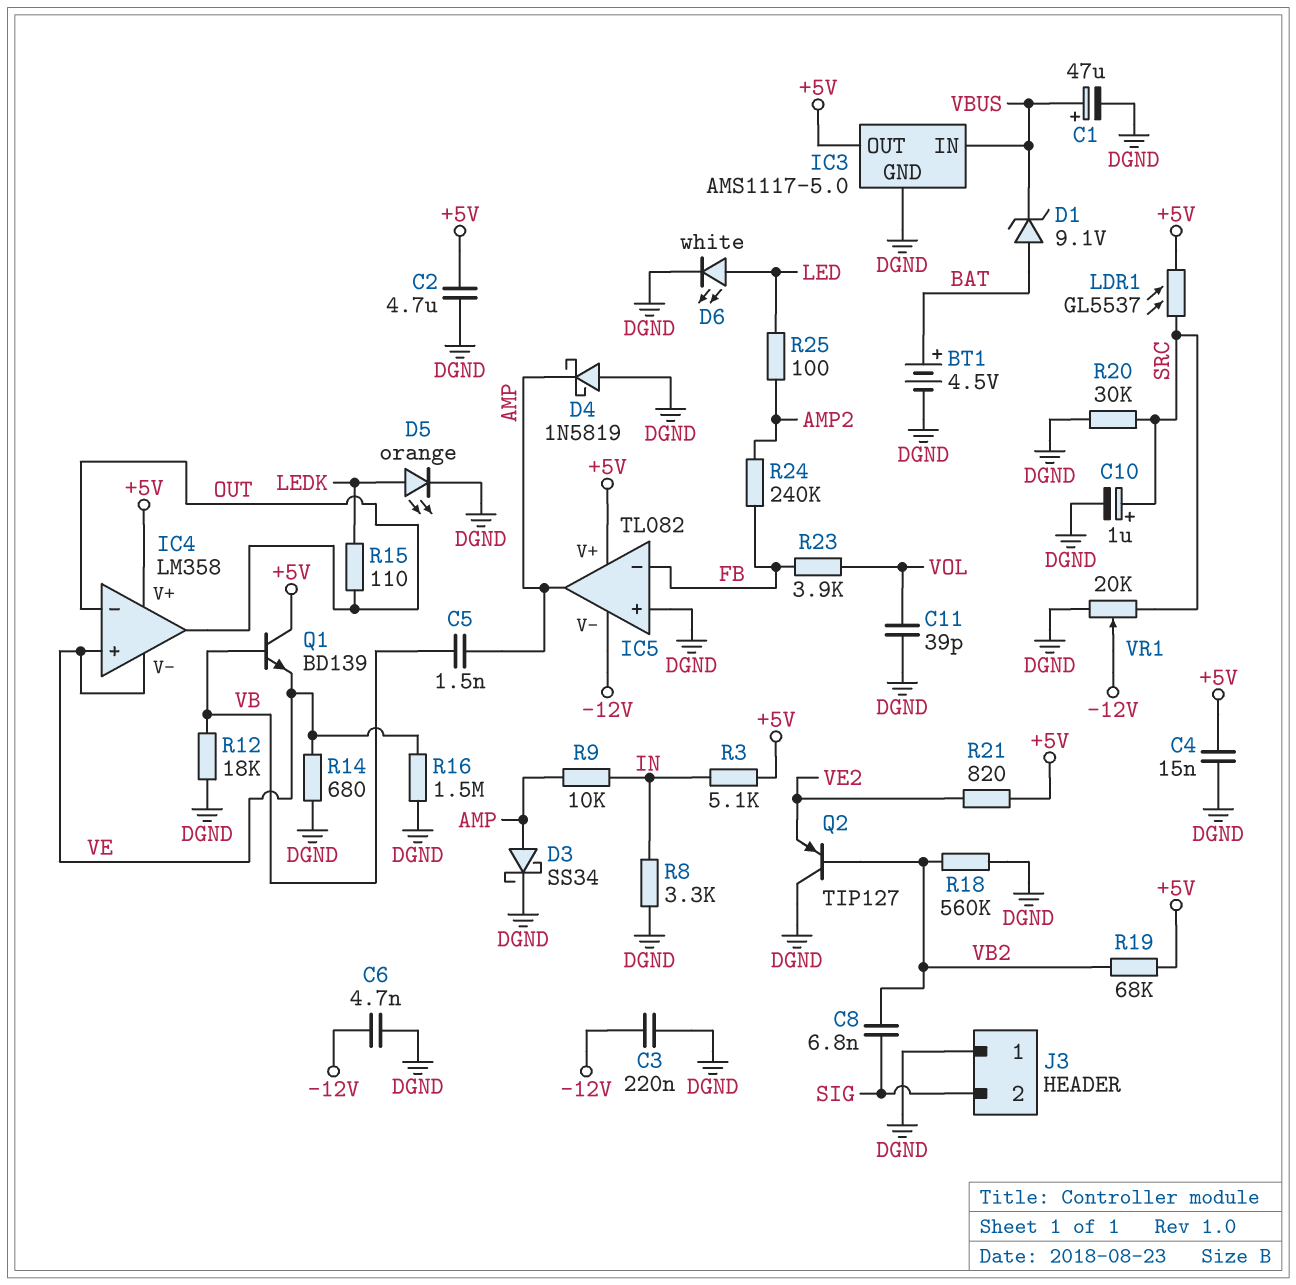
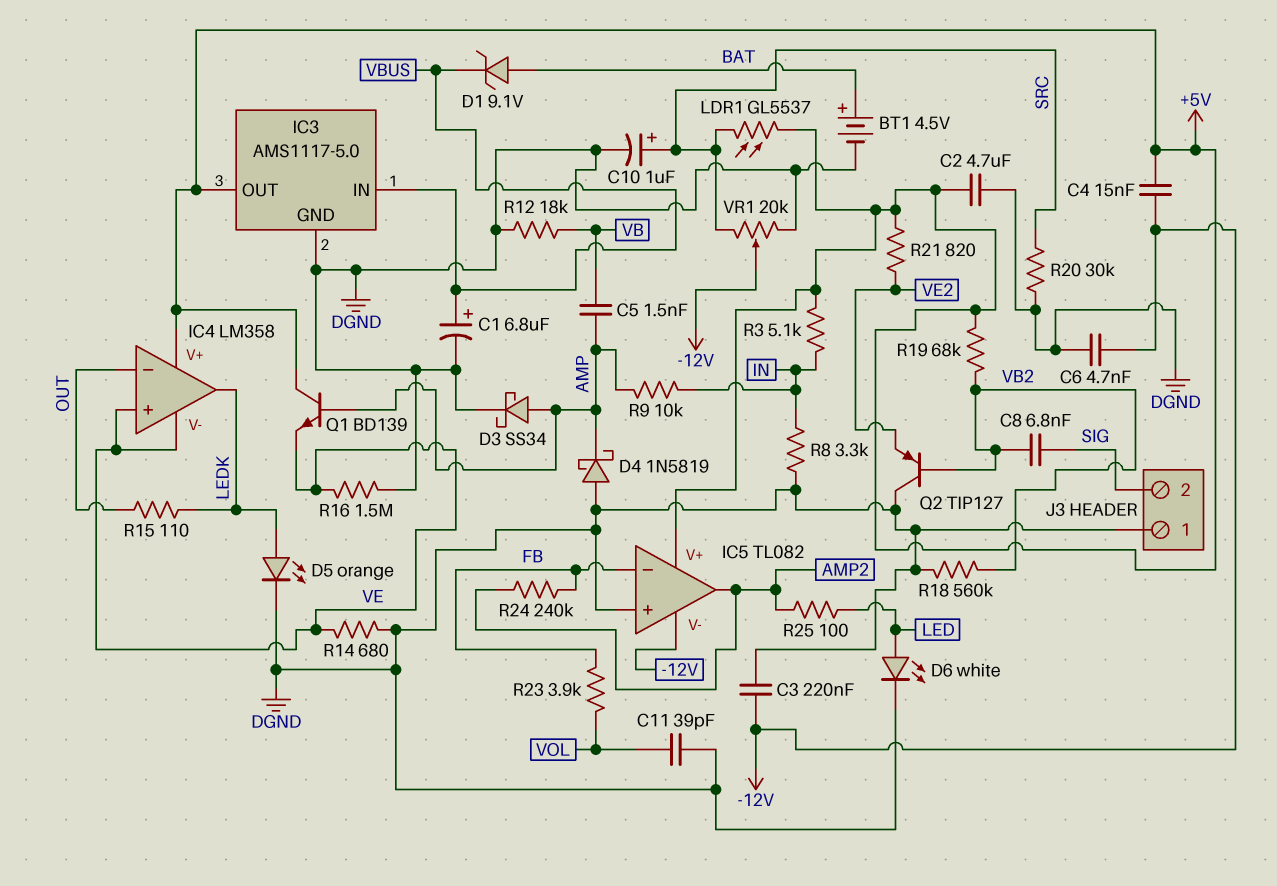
C1: 47uF (plus VBUS, minus DGND) -> 6.8uF (plus VBUS, minus DGND)
C4: 15nF (+5V, DGND) -> 15nF (+5V, -12V)
IC4 pin out: OUT -> LEDK
IC5 pin out: AMP -> AMP2
Q1: NPN BD139 (B VB, C +5V, E VE) -> NPN BD139 (B AMP, C +5V, E VE)

